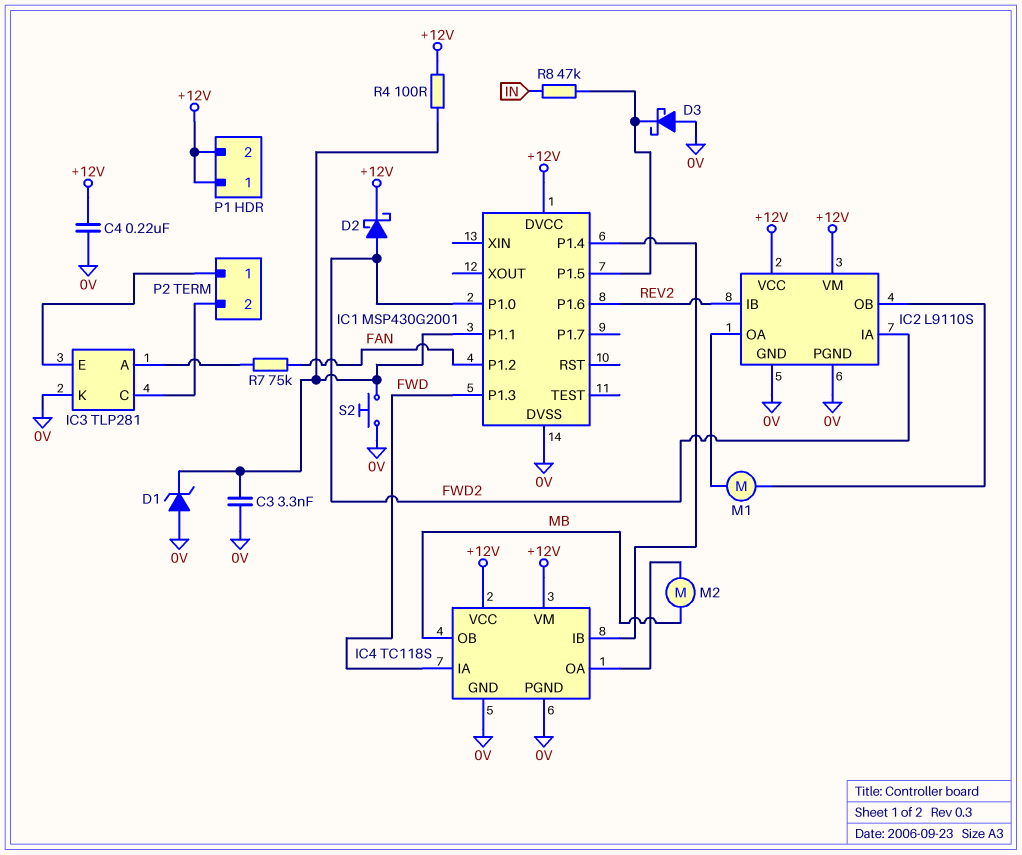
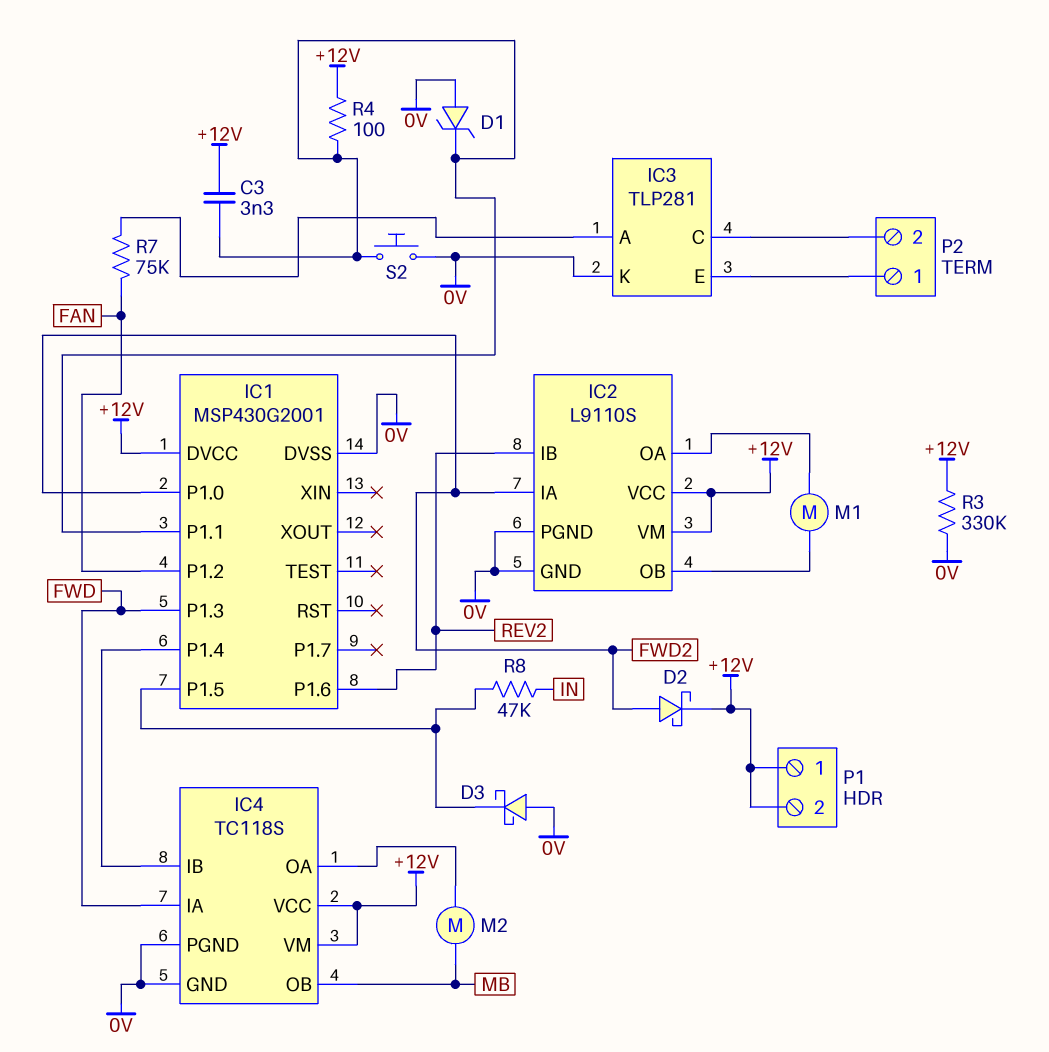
C3: 3.3nF (0V, IC1/P1.1) -> 3.3nF (+12V, IC1/P1.1)
C4: 220nF (+12V, 0V) -> none
R3: none -> 330k (+12V, 0V)

